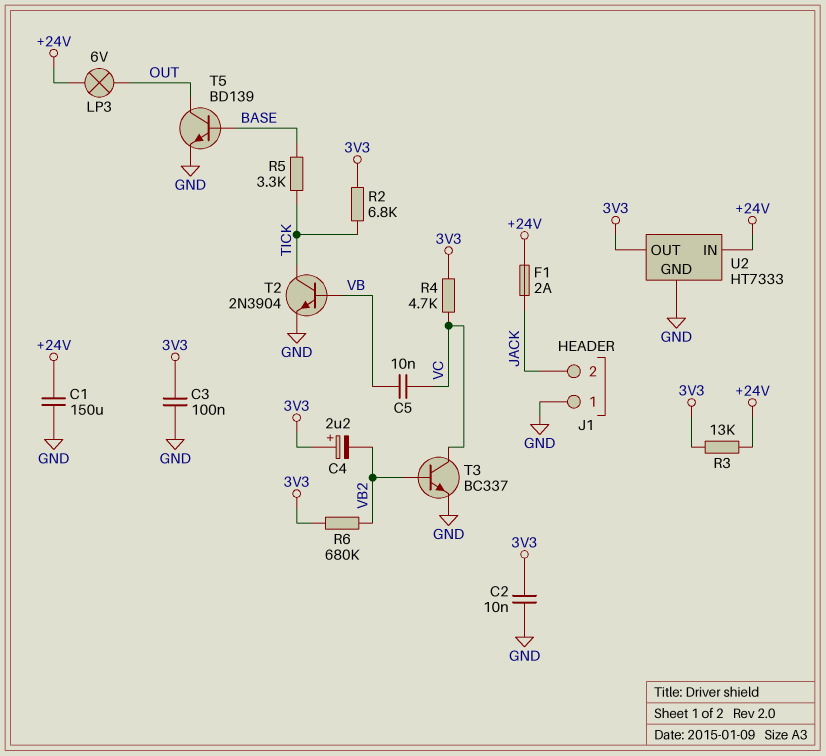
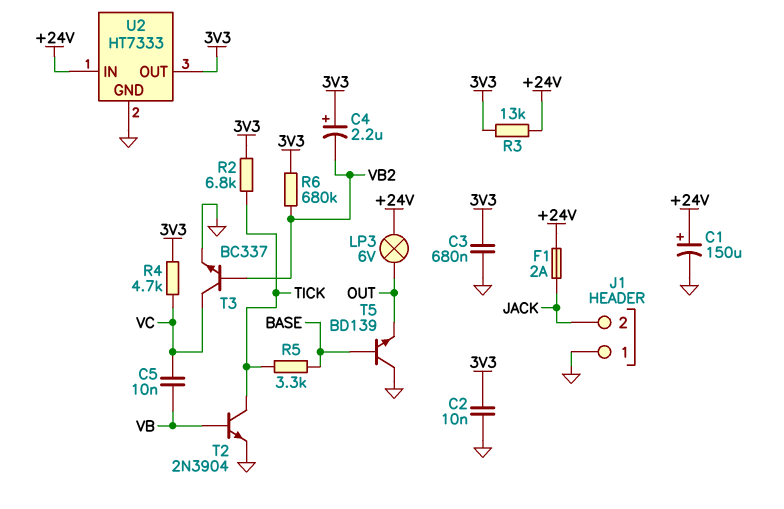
C1: 150uF (+24V, GND) -> 150uF (plus +24V, minus GND)
C3: 100nF (3V3, GND) -> 680nF (3V3, GND)
T5: NPN BD139 (B BASE, C OUT, E GND) -> NPN BD139 (B BASE, C GND, E OUT)

